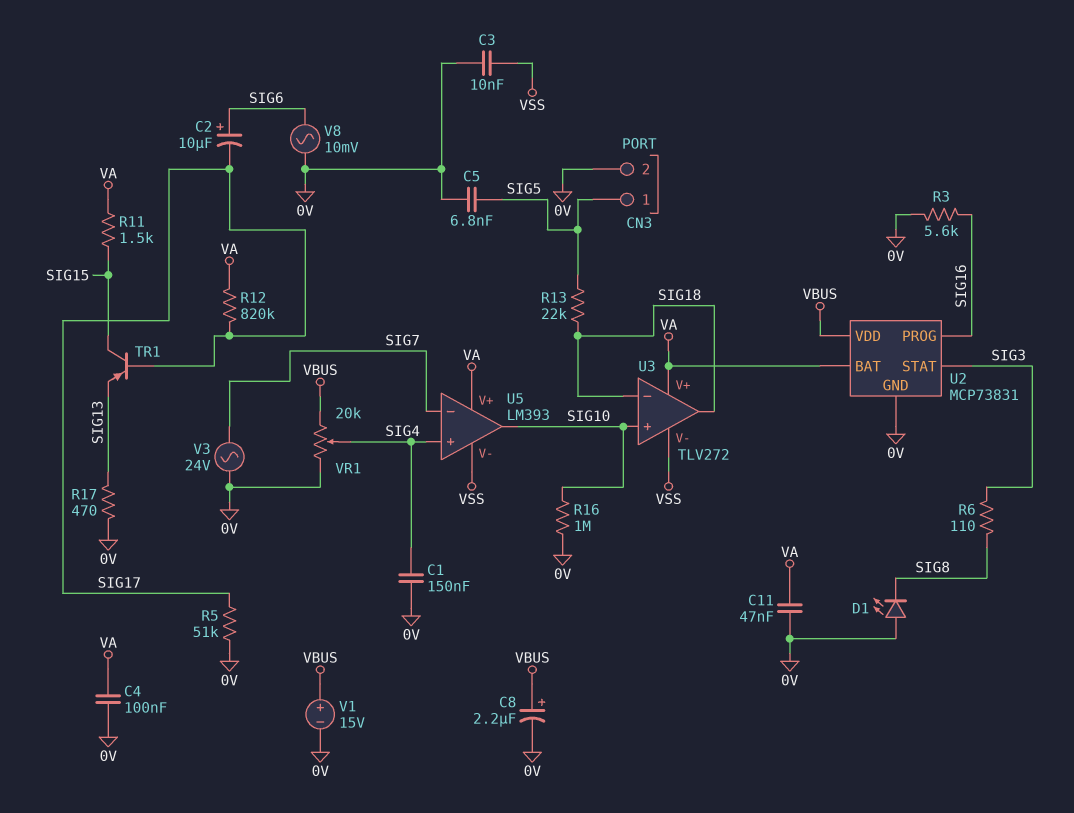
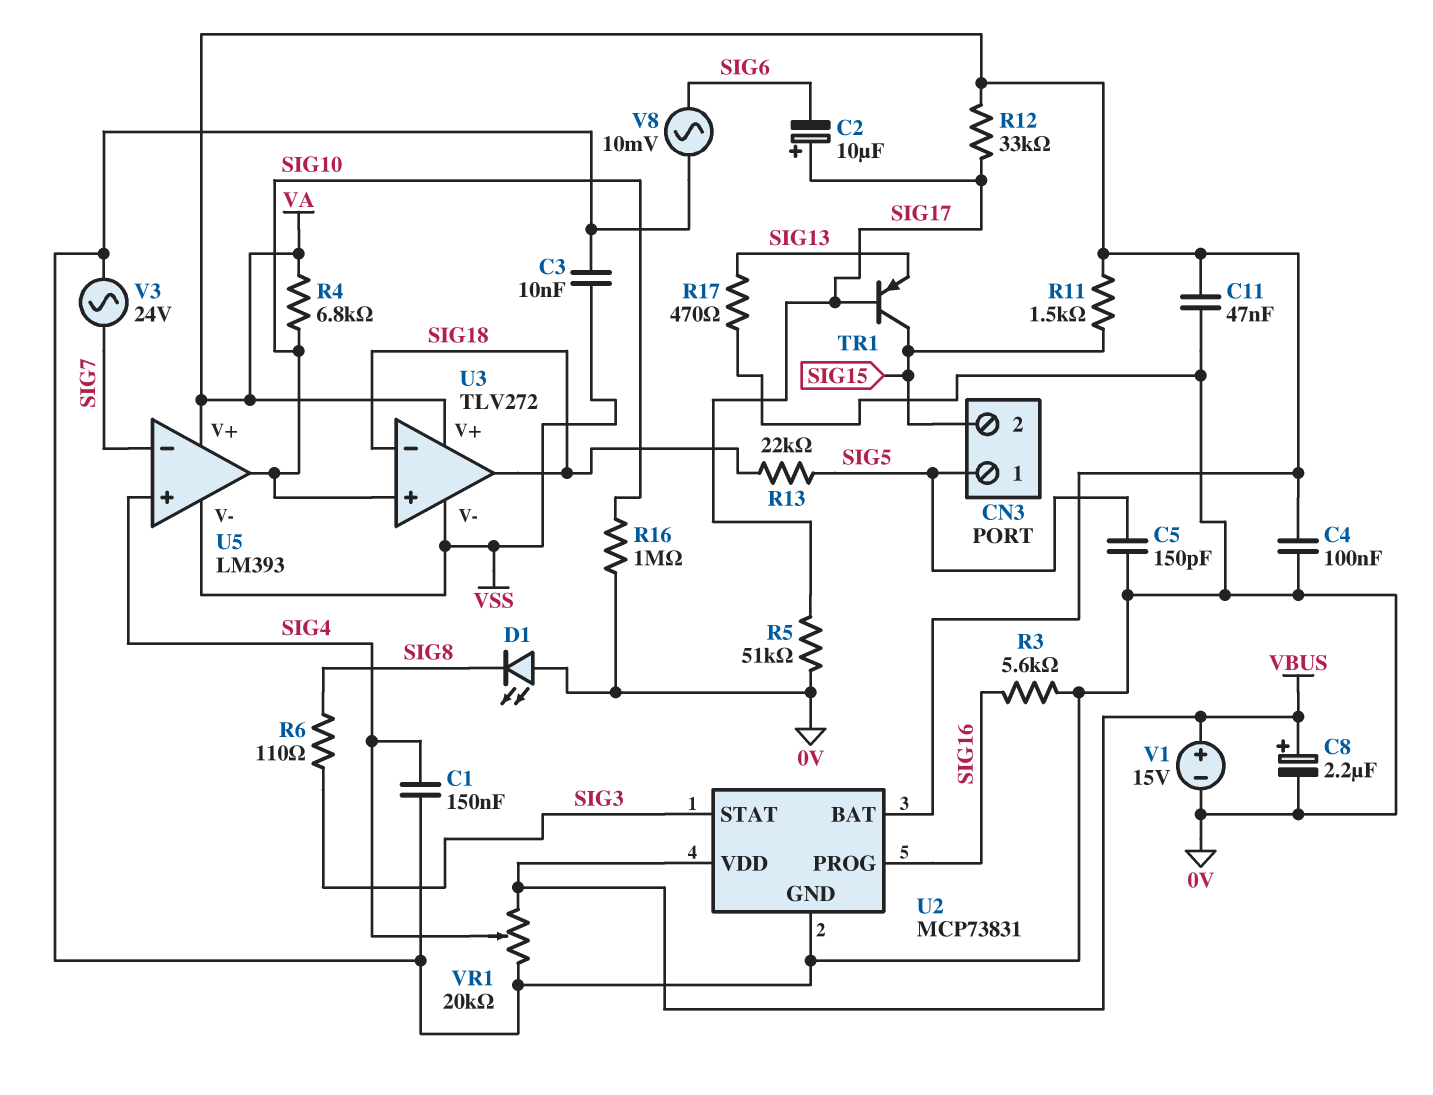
C2: 10uF (plus SIG6, minus SIG17) -> 10uF (plus SIG17, minus SIG6)
C5: 6.8nF (0V, SIG5) -> 150pF (0V, SIG5)
CN3 pin 2: 0V -> SIG15
R4: none -> 6.8k (SIG10, VA)
R12: 820k (SIG17, VA) -> 33k (SIG17, VA)

